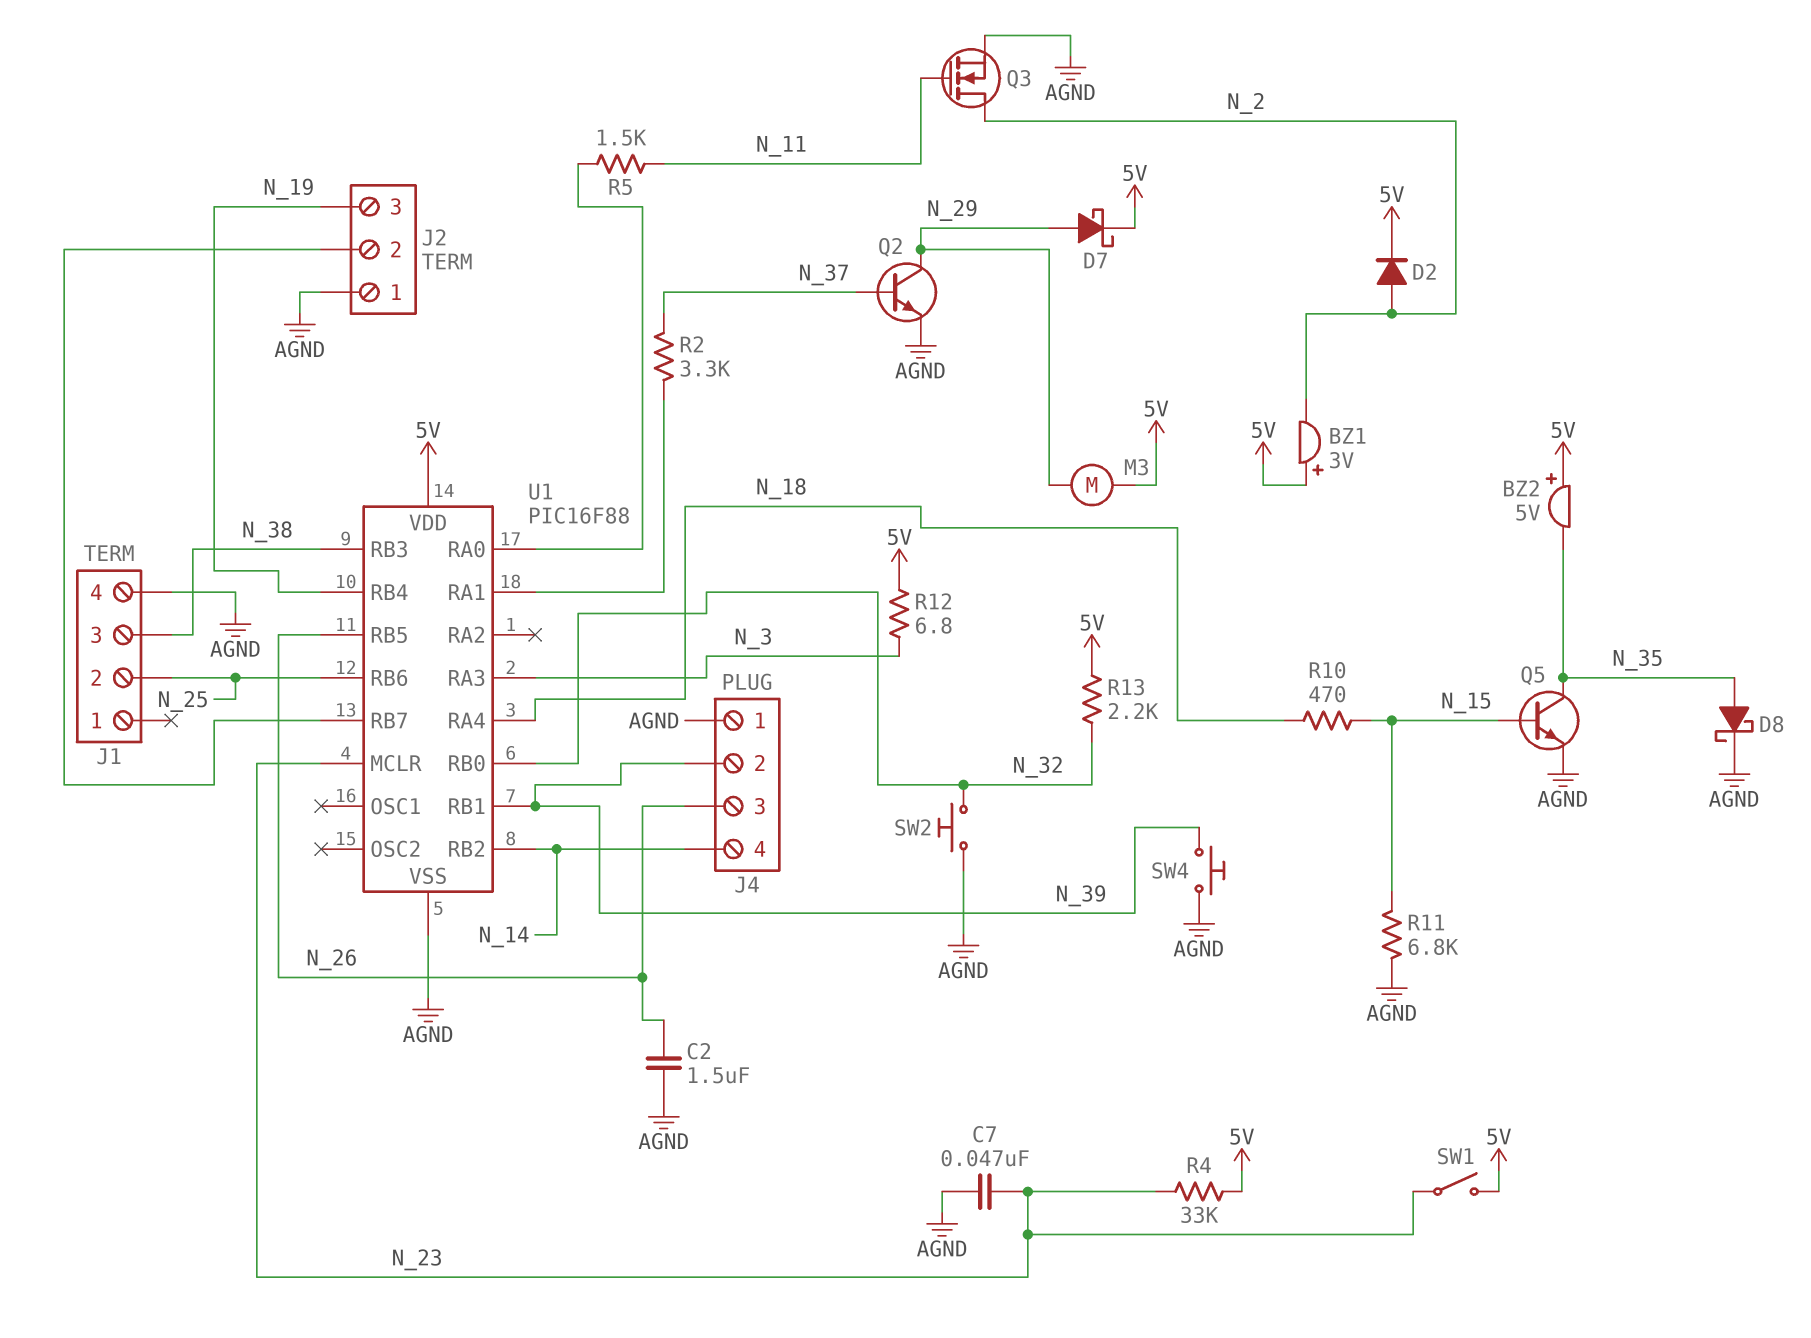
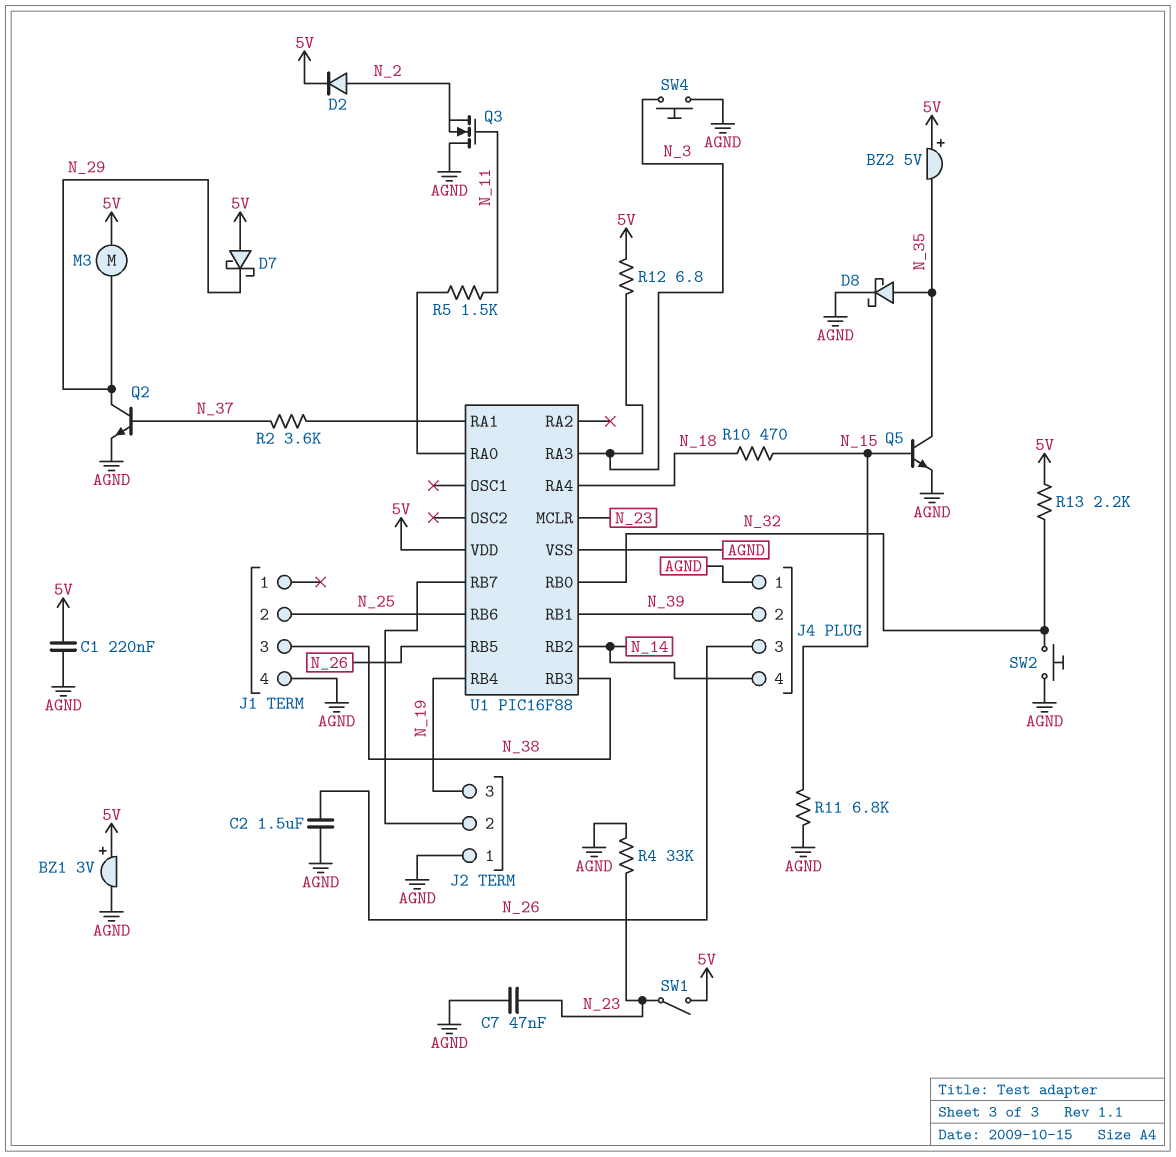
BZ1: buzzer 3V (plus 5V, minus N_2) -> buzzer 3V (plus 5V, minus AGND)
C1: none -> 220nF (5V, AGND)
D7: schottky (A N_29, K 5V) -> schottky (A 5V, K N_29)
Q3: NMOS (G N_11, D N_2, S AGND) -> NMOS (G N_11, D AGND, S N_2)
R2: 3.3k (N_37, U1/RA1) -> 3.6k (N_37, U1/RA1)
R4: 33k (5V, N_23) -> 33k (AGND, N_23)
SW4: button (AGND, N_39) -> button (AGND, N_3)

